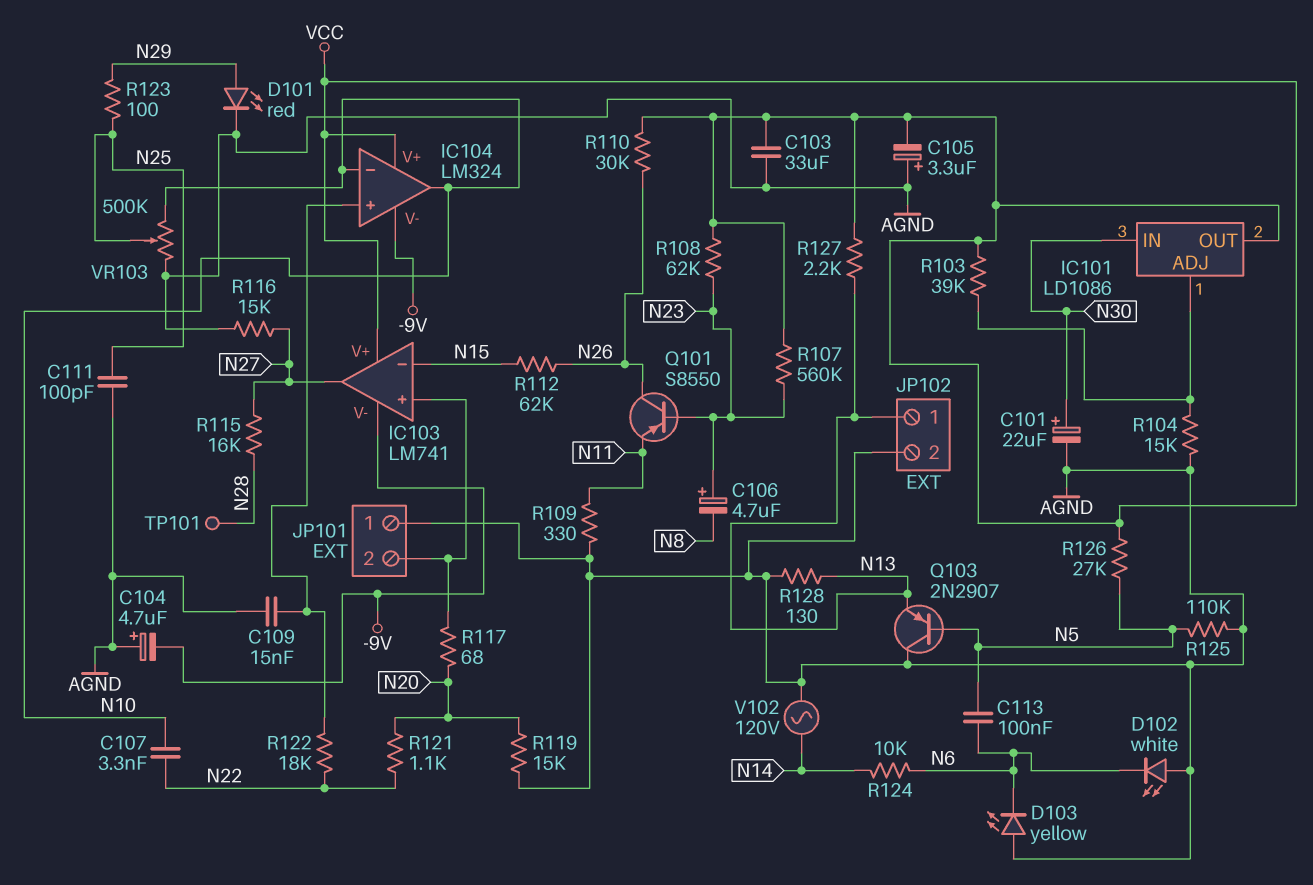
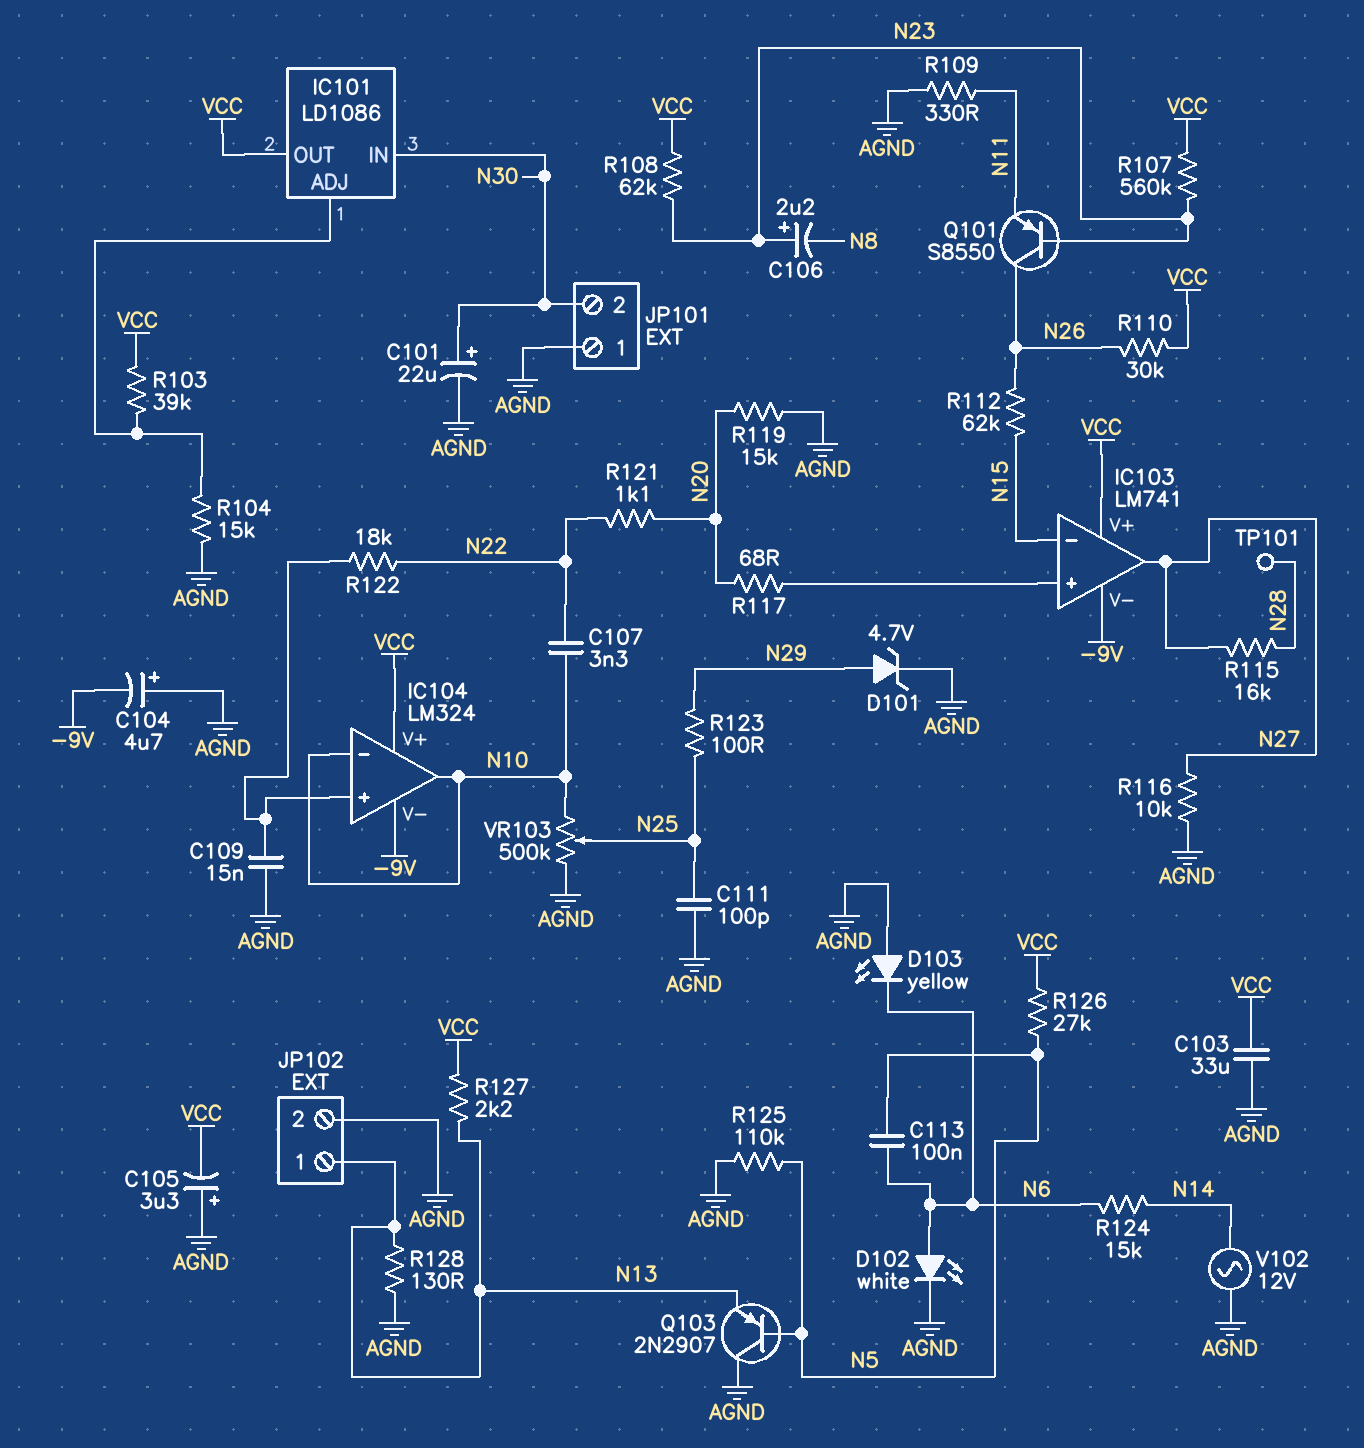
C106: 4.7uF (plus N23, minus N8) -> 2.2uF (plus N23, minus N8)
D101: LED red (A N29, K AGND) -> zener 4.7V (A N29, K AGND)
D102: LED white (A AGND, K N6) -> LED white (A N6, K AGND)
JP101 pin 2: IC103/in+ -> N30
R116: 15k (AGND, N27) -> 10k (AGND, N27)
R124: 10k (N6, N14) -> 15k (N6, N14)
V102: AC 120V (AGND, N14) -> AC 12V (AGND, N14)

